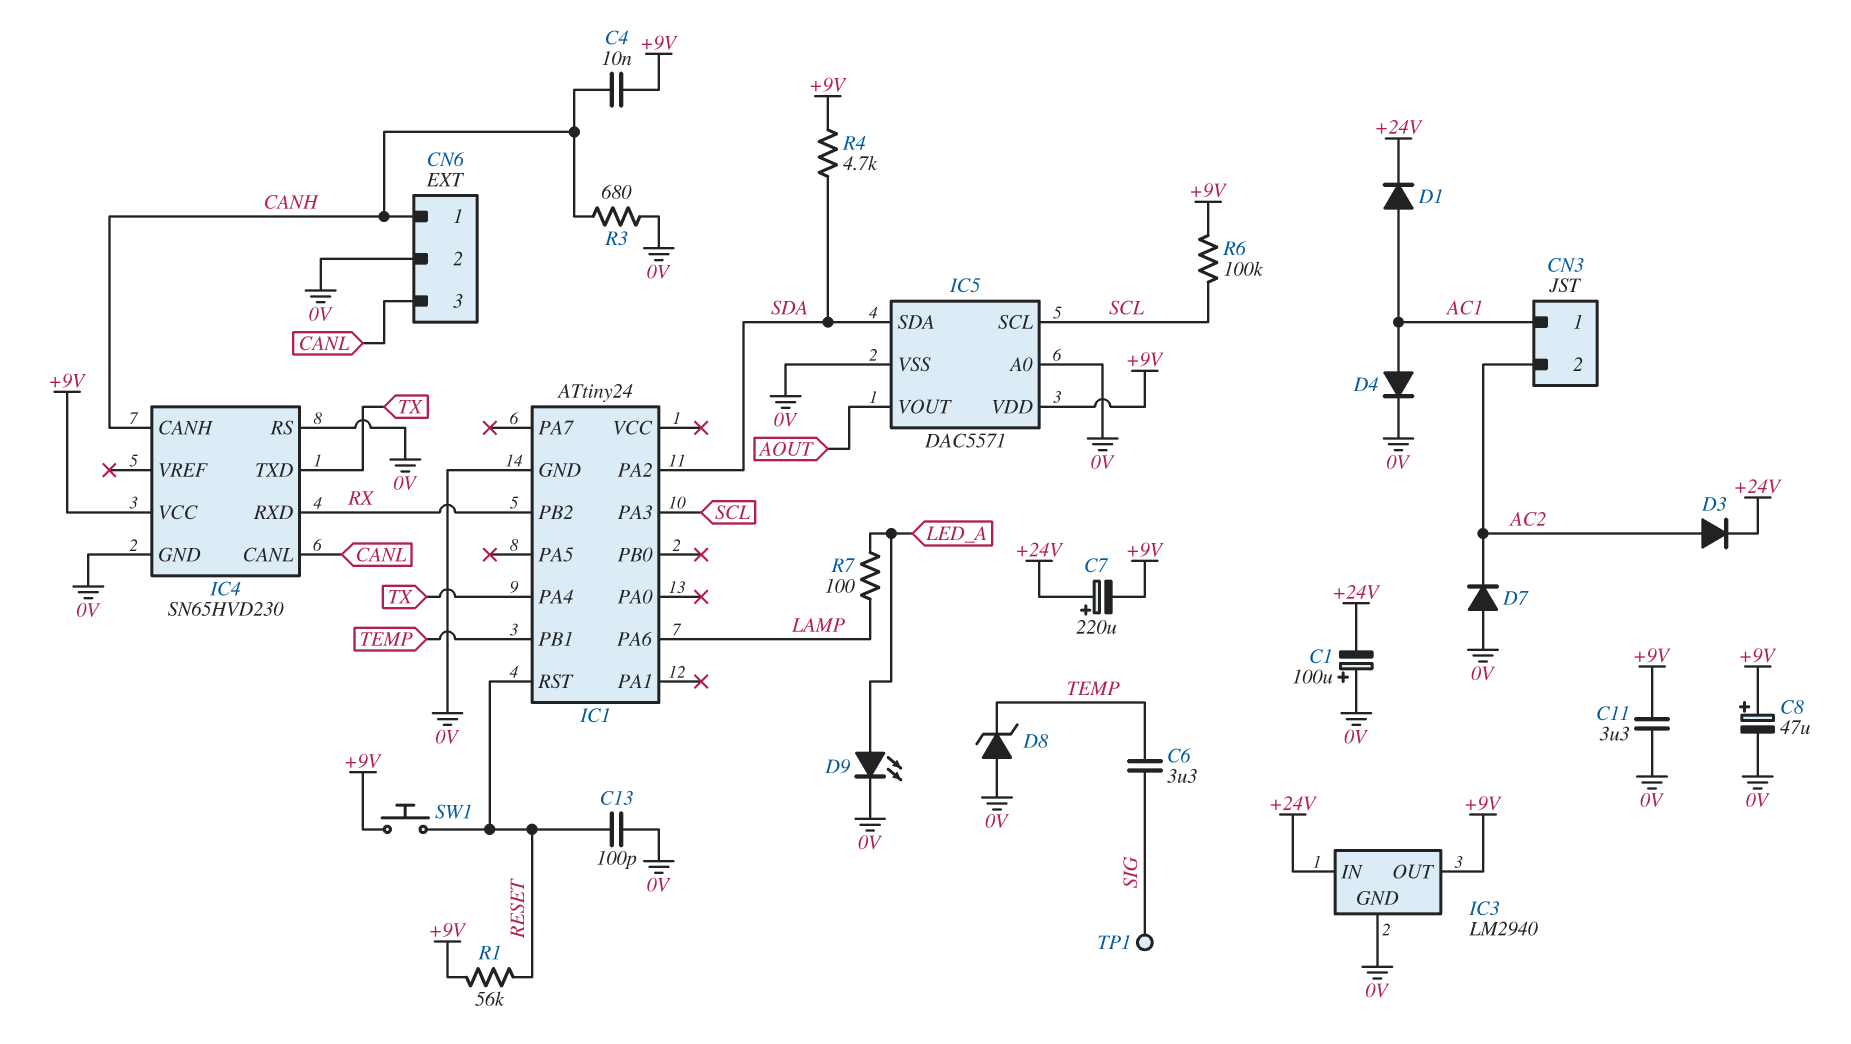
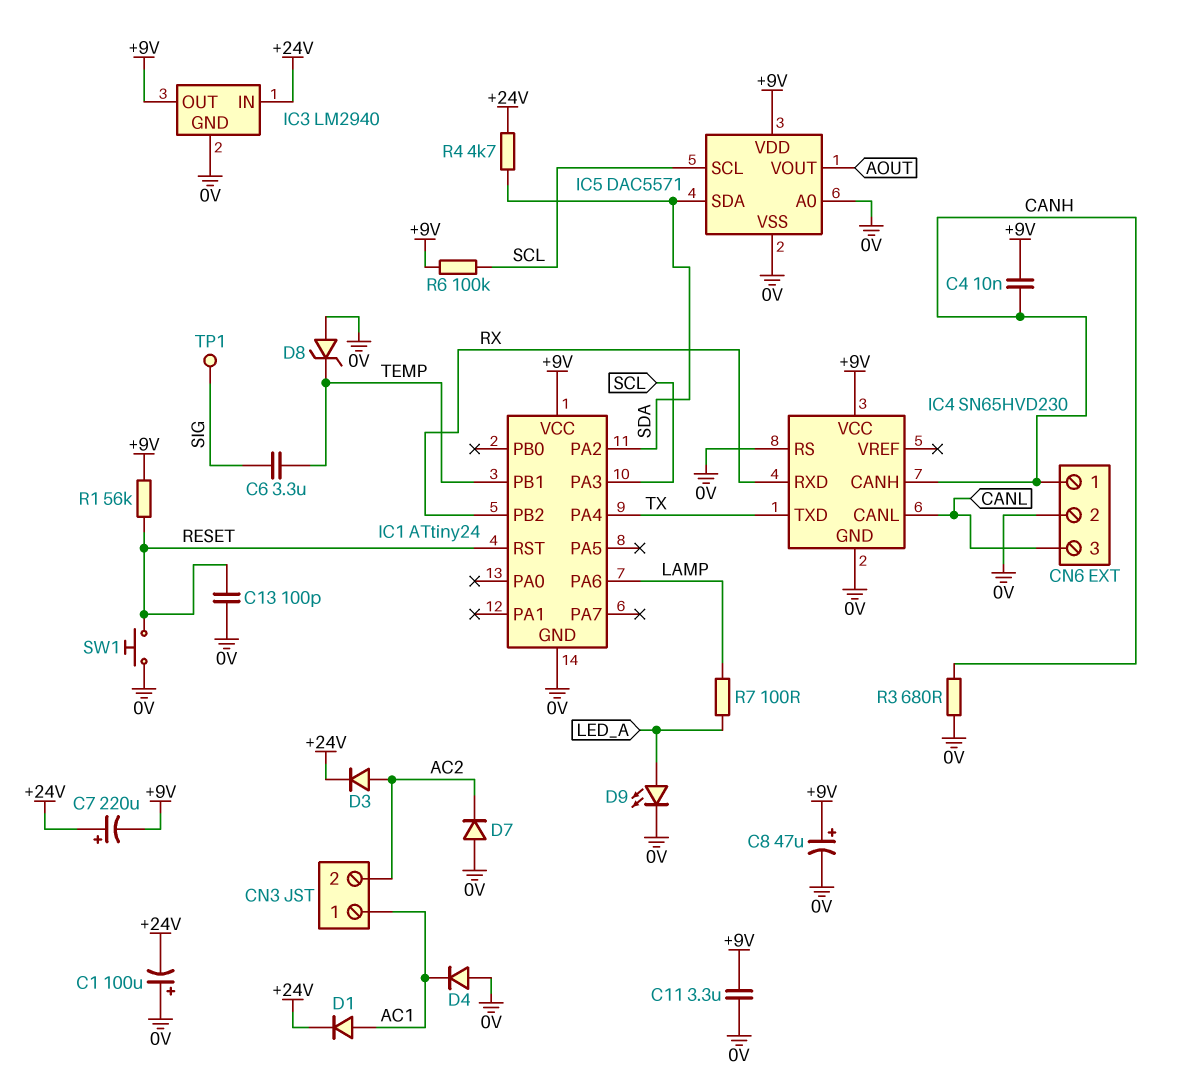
D4: diode (A AC1, K 0V) -> diode (A 0V, K AC1)
IC1 pin VCC: none -> +9V
R4: 4.7k (+9V, SDA) -> 4.7k (+24V, SDA)
SW1: button (+9V, RESET) -> button (0V, RESET)

